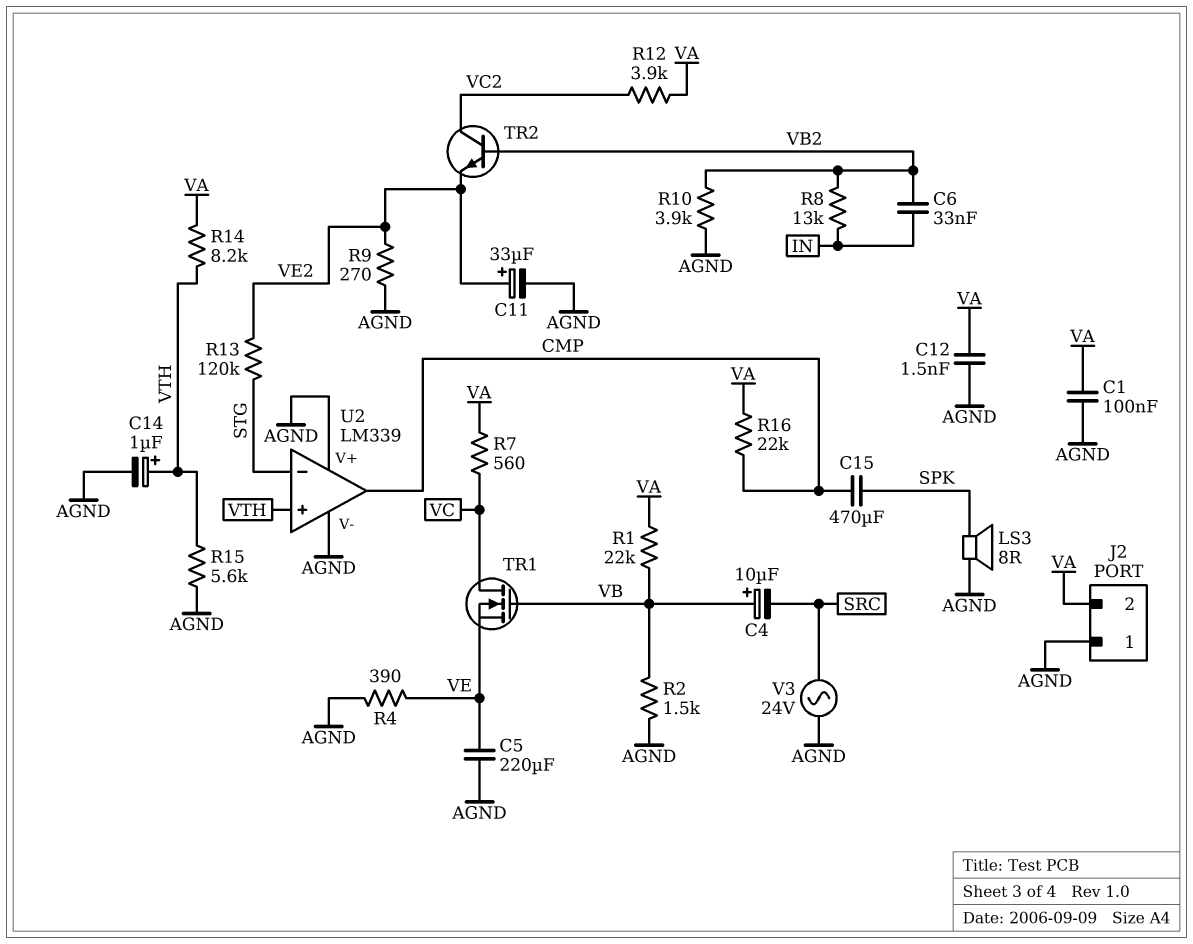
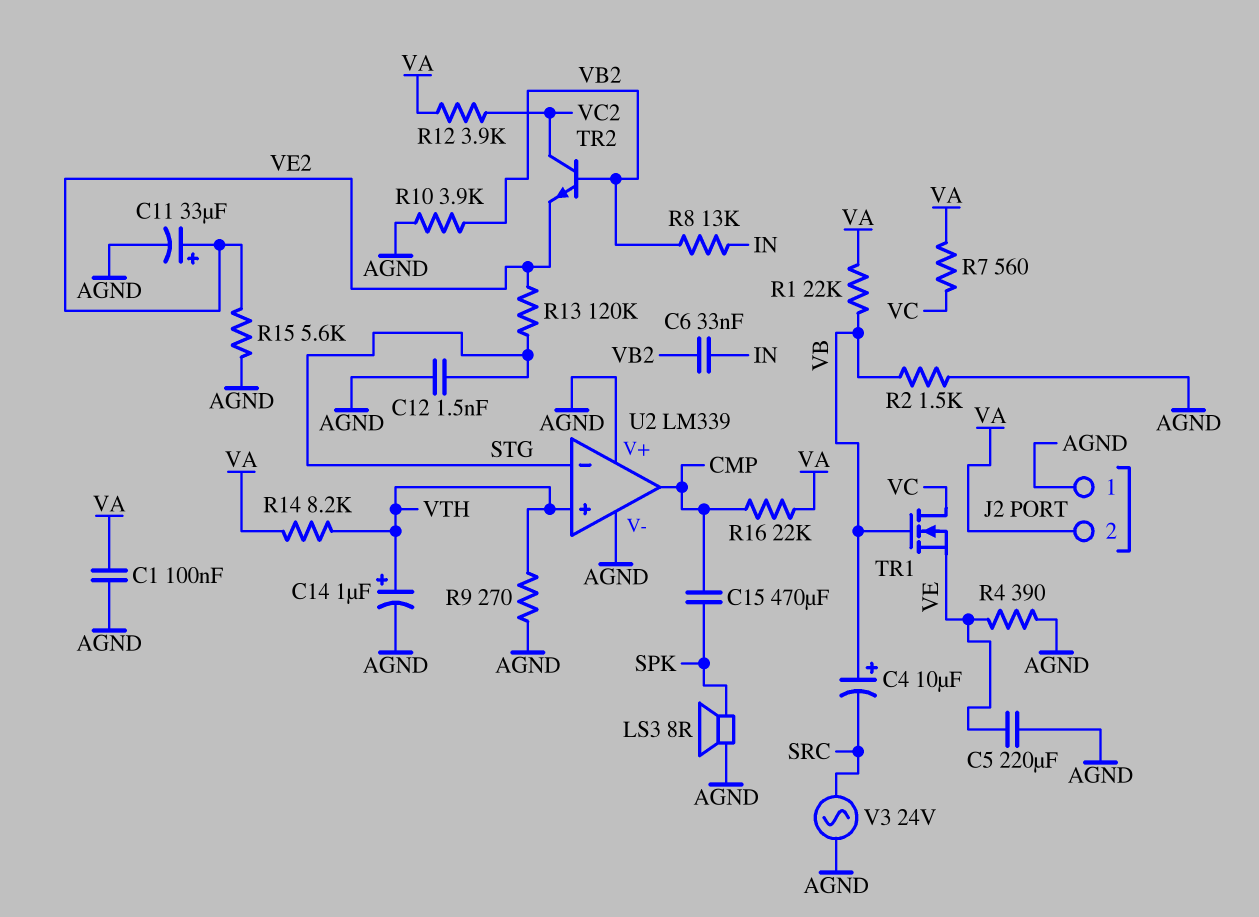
C12: 1.5nF (AGND, VA) -> 1.5nF (AGND, STG)
R9: 270 (AGND, VE2) -> 270 (AGND, VTH)
R15: 5.6k (AGND, VTH) -> 5.6k (AGND, VE2)

